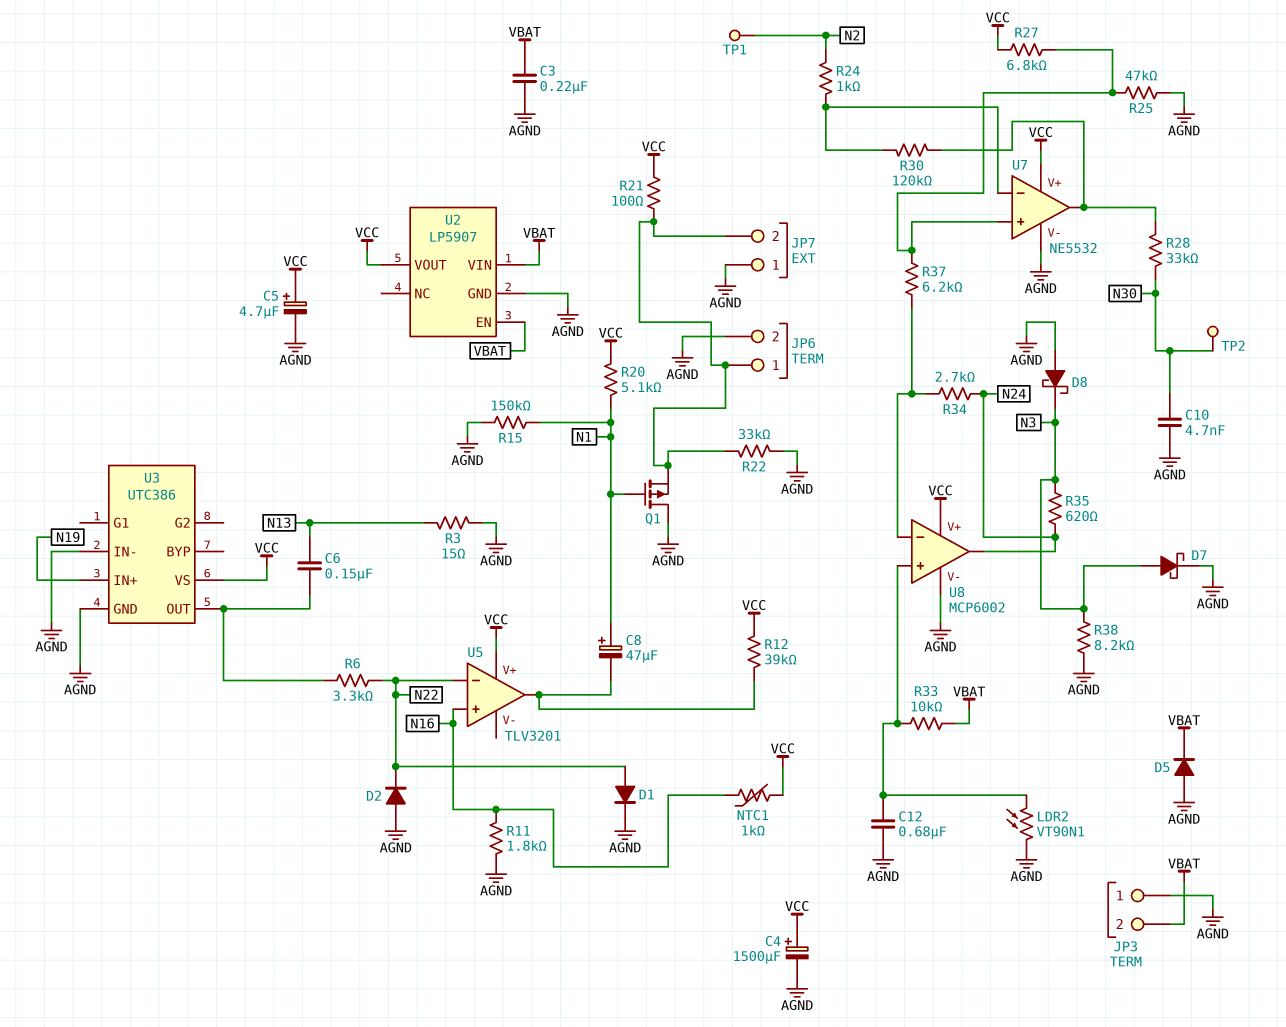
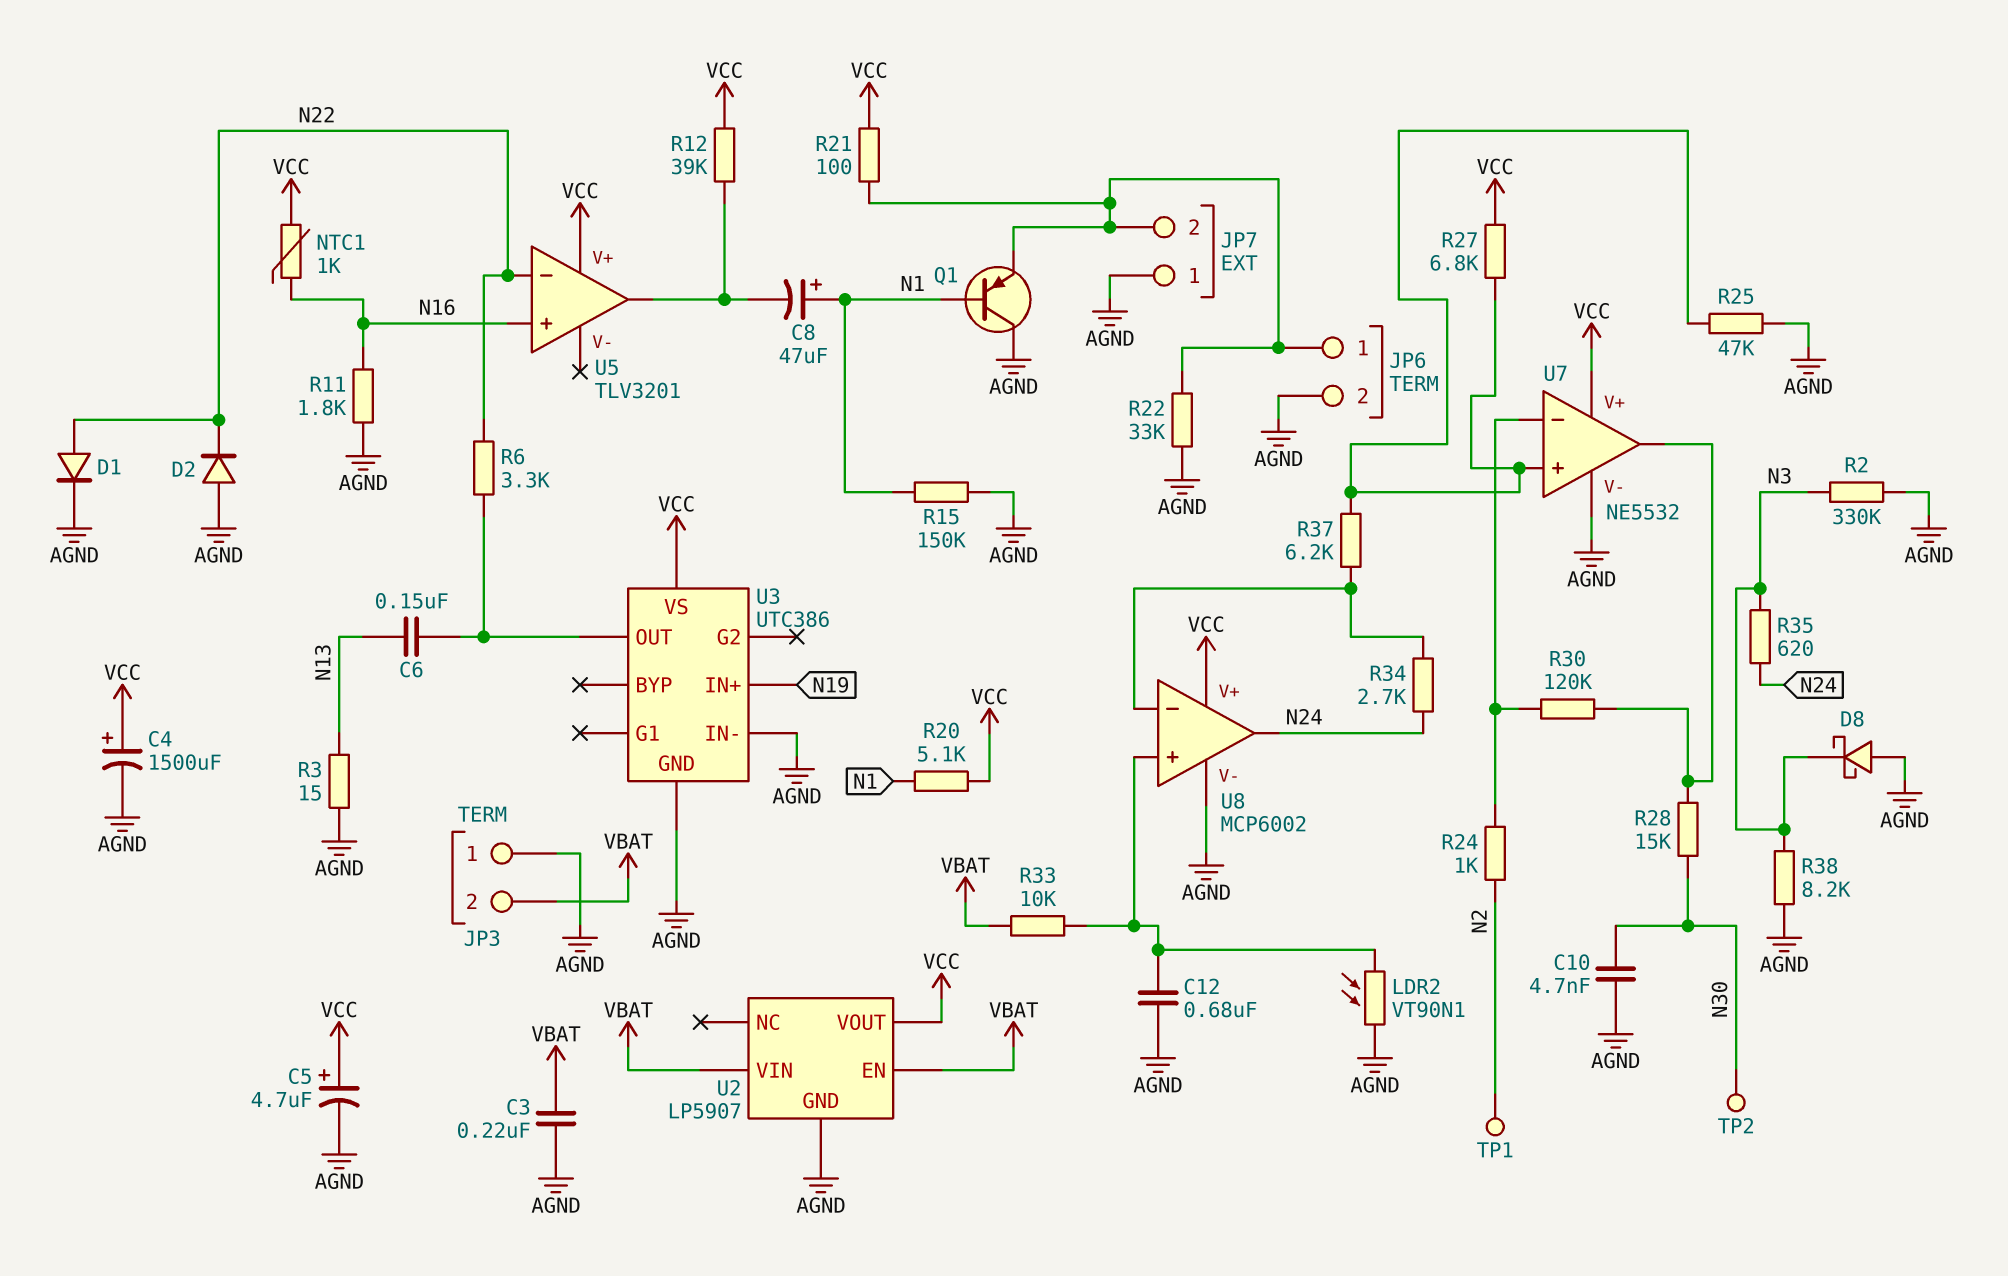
D5: diode (A AGND, K VBAT) -> none
D7: schottky (A N3, K AGND) -> none
Q1: PMOS (G N1, D AGND, S JP6/1) -> PNP (B N1, C AGND, E JP6/1)
R2: none -> 330k (AGND, N3)
R28: 33k (N30, U7/out) -> 15k (N30, U7/out)

